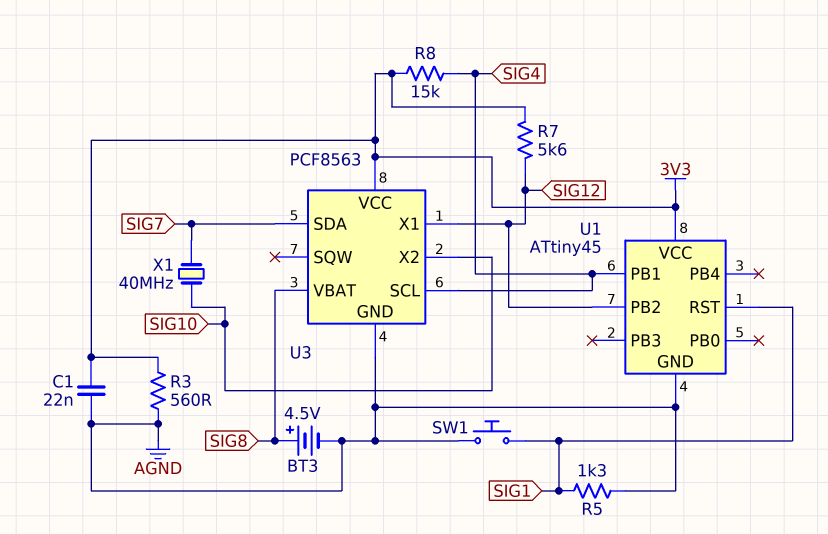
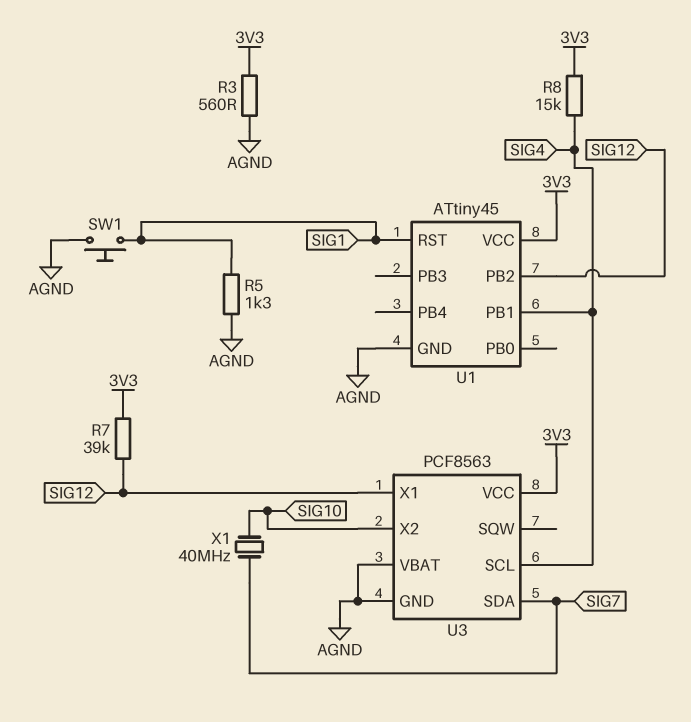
BT3: 4.5V (plus SIG8, minus AGND) -> none
C1: 22nF (3V3, AGND) -> none
R7: 5.6k (3V3, SIG12) -> 39k (3V3, SIG12)
U3 pin VBAT: SIG8 -> AGND

